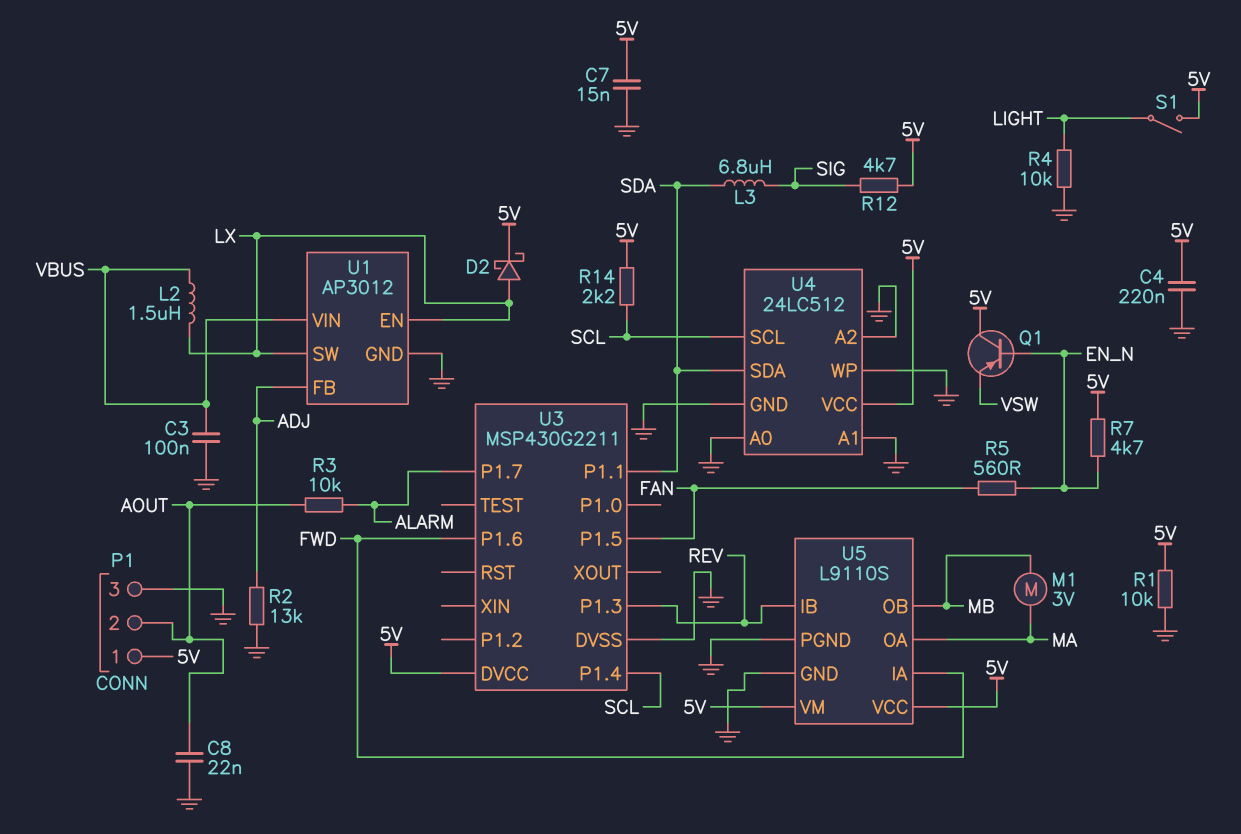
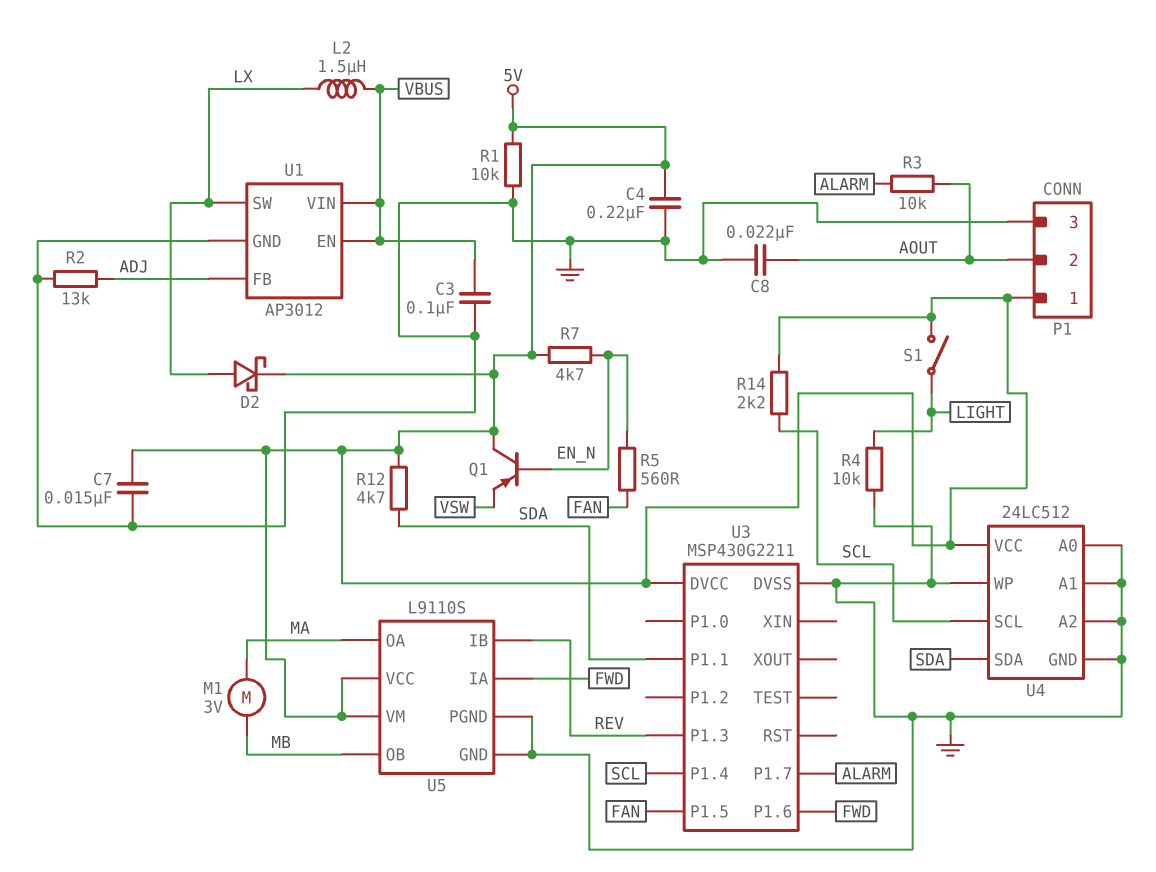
L3: 6.8uH (SDA, SIG) -> none
R12: 4.7k (5V, SIG) -> 4.7k (5V, SDA)
U1 pin EN: LX -> VBUS

